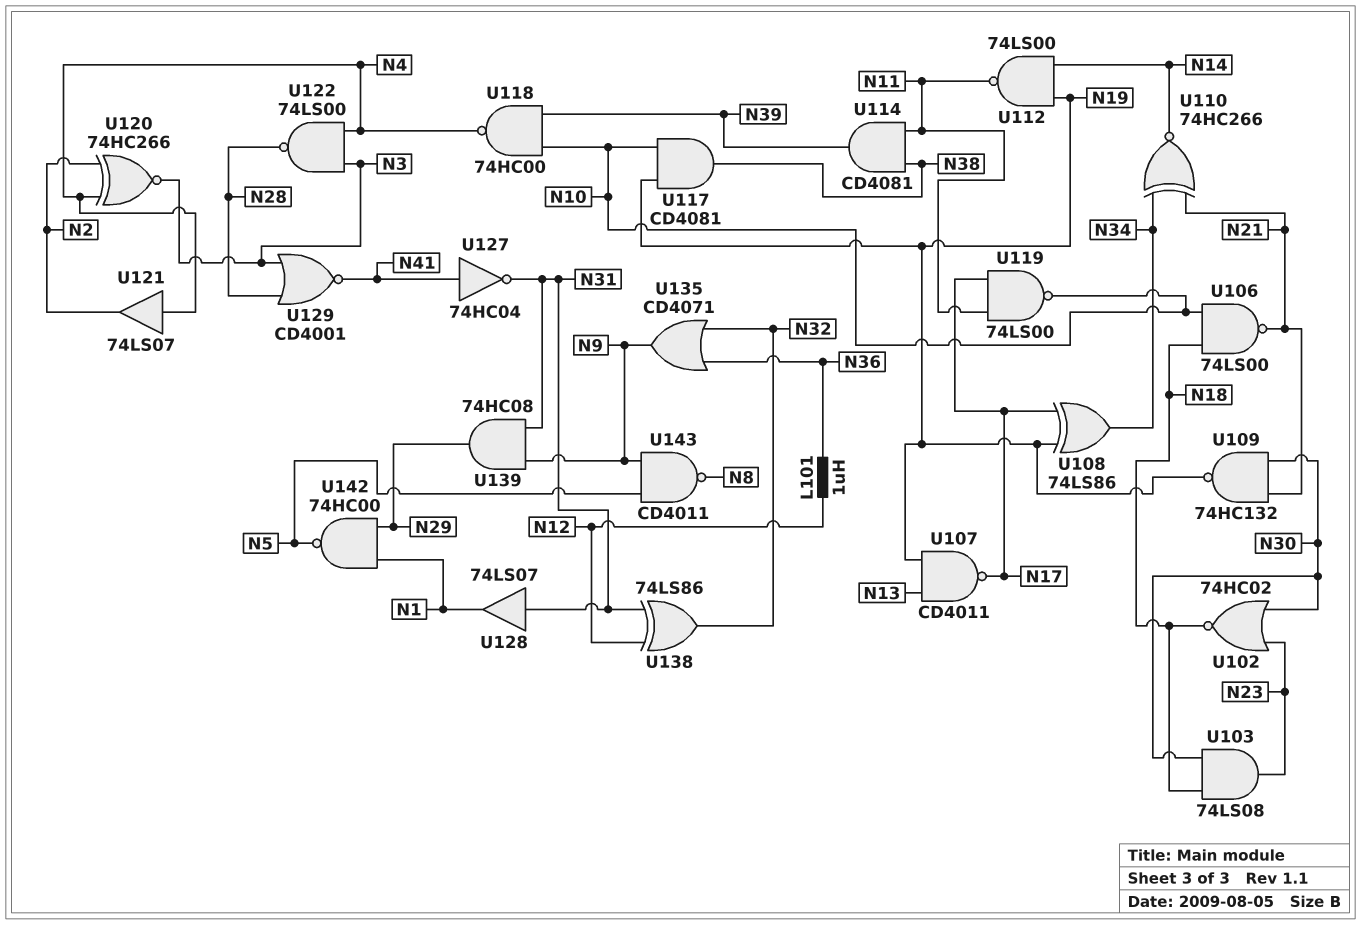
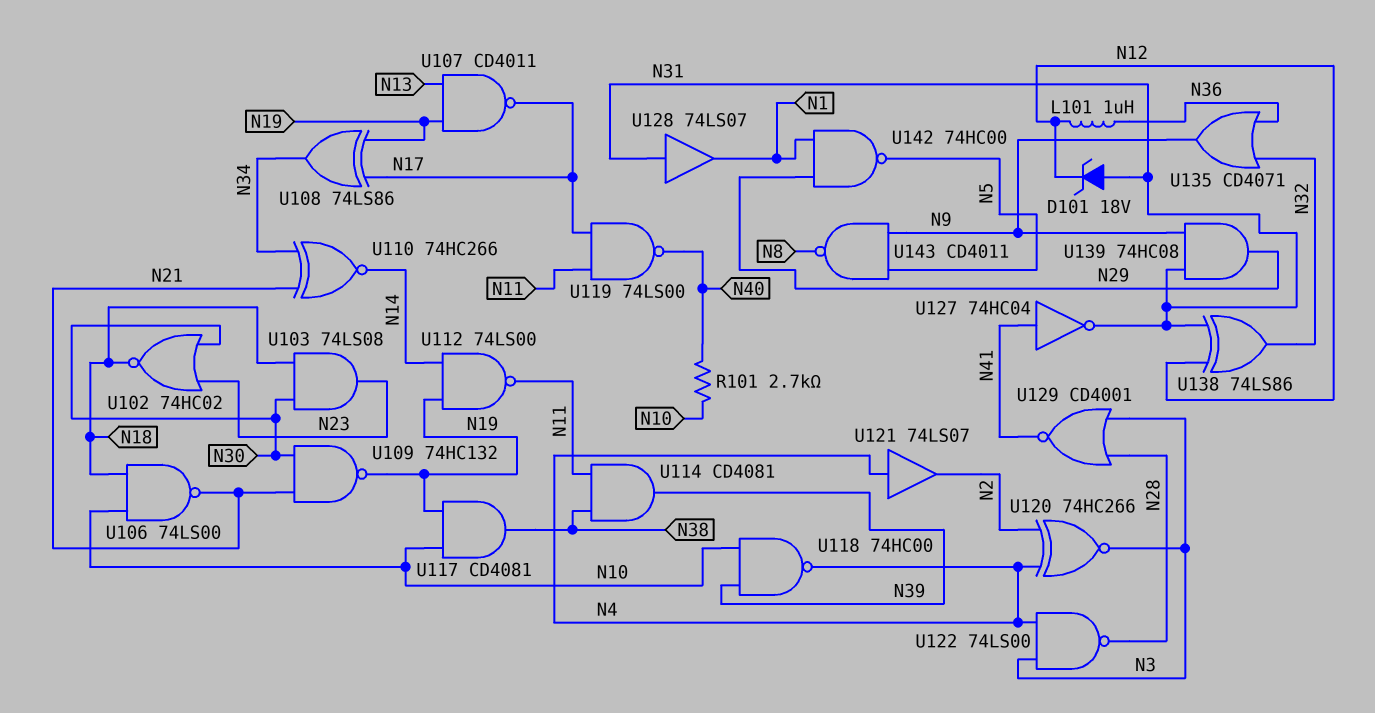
D101: none -> zener 18V (A N31, K N12)
R101: none -> 2.7k (N10, N40)
U119: NAND 74LS00 (in N11, in N17, out N10) -> NAND 74LS00 (in N11, in N17, out N40)

